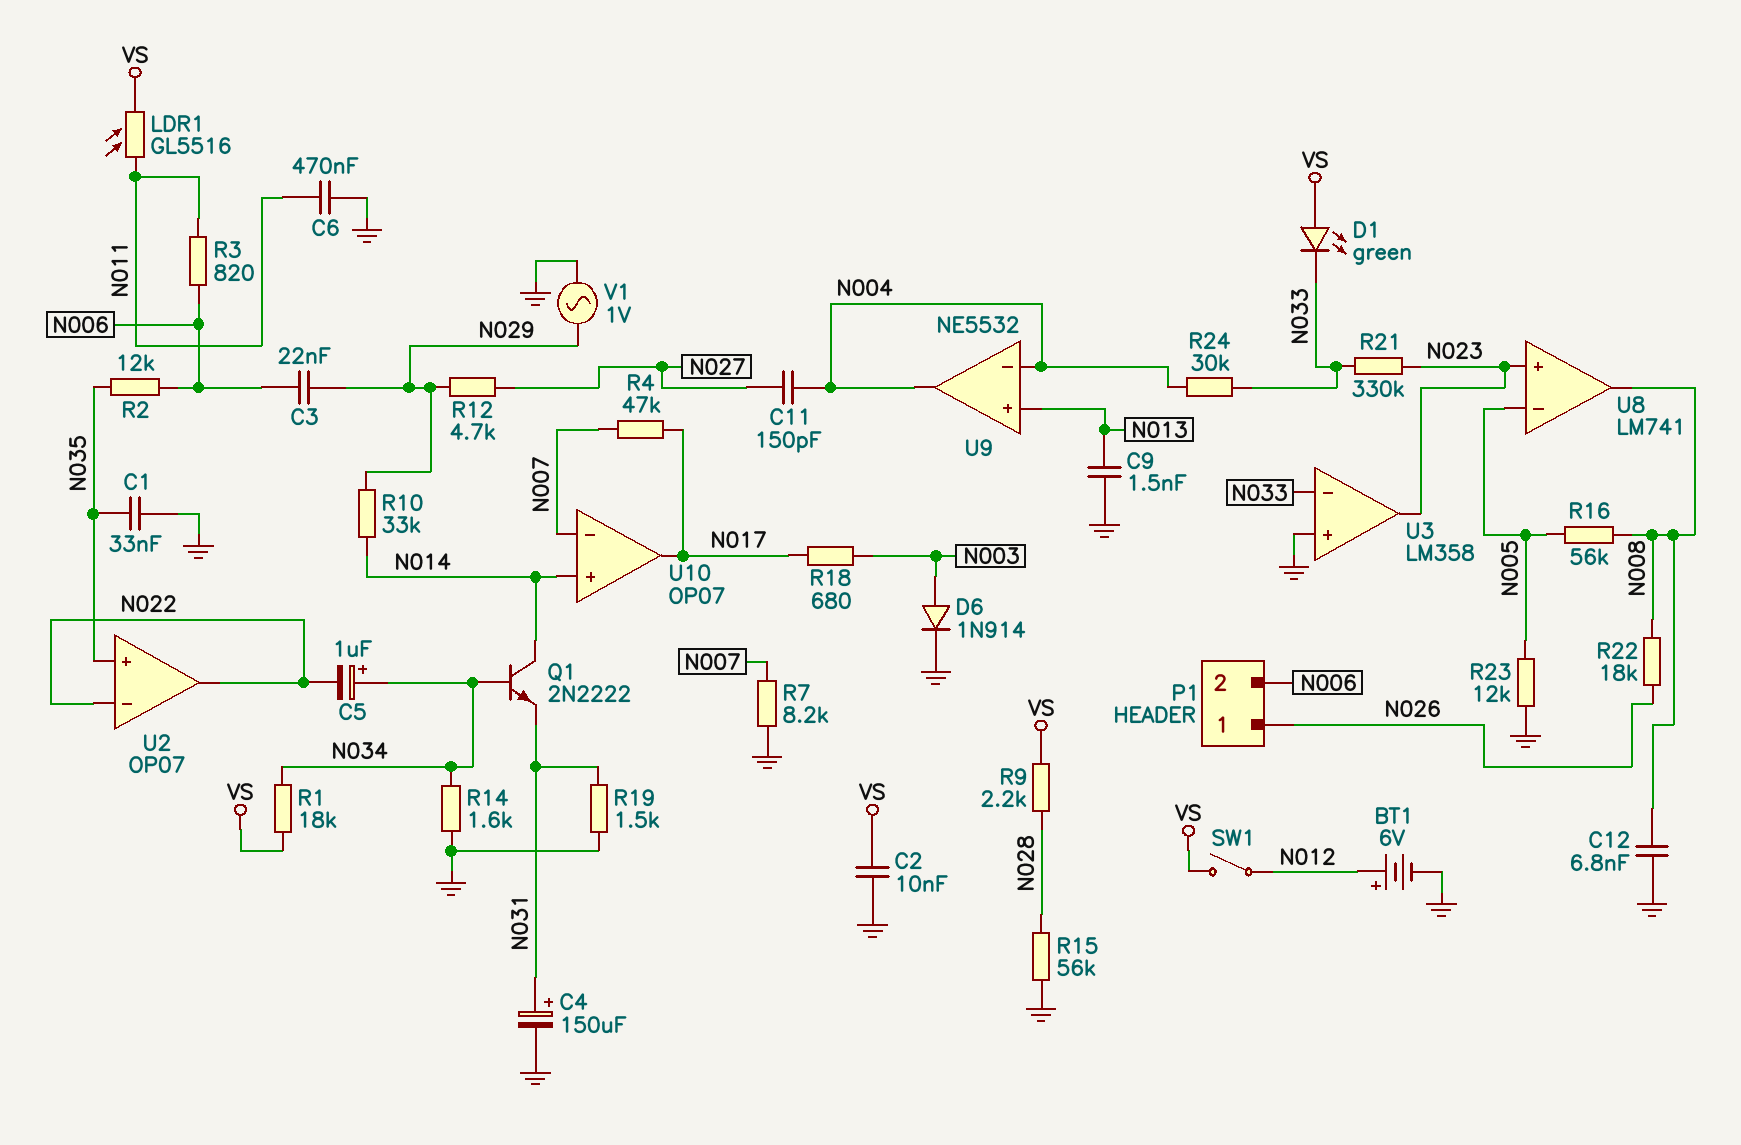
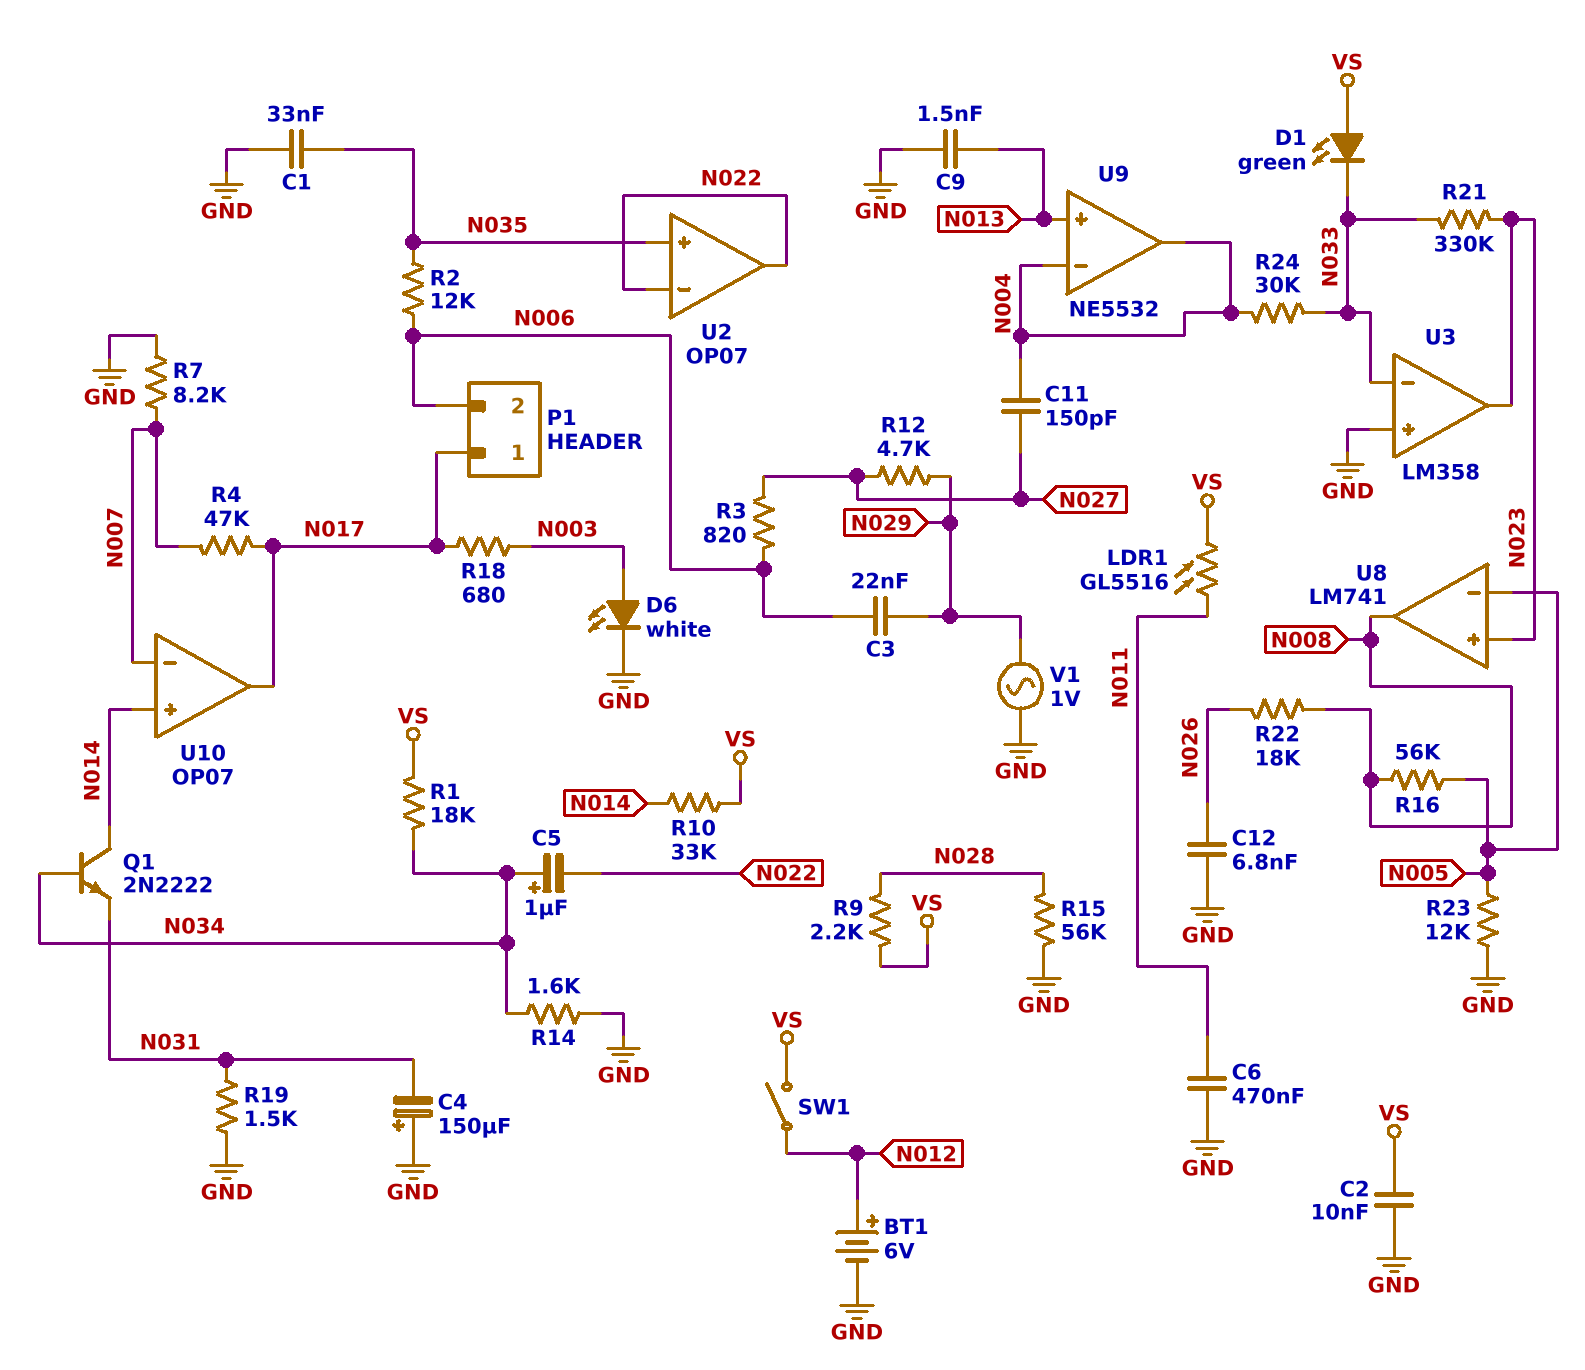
C4: 150uF (plus N031, minus GND) -> 150uF (plus GND, minus N031)
C12: 6.8nF (GND, N008) -> 6.8nF (GND, N026)
D6: diode 1N914 (A N003, K GND) -> LED white (A N003, K GND)
P1 pin 1: N026 -> N017
R3: 820 (N006, N011) -> 820 (N006, N027)
R10: 33k (N014, N029) -> 33k (N014, VS)

